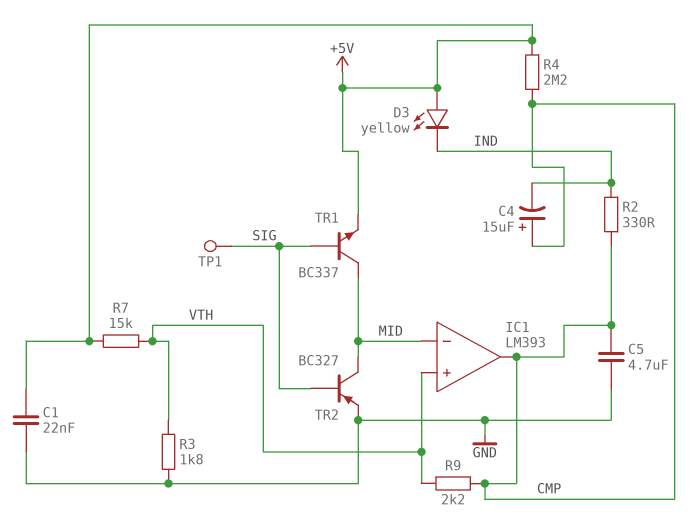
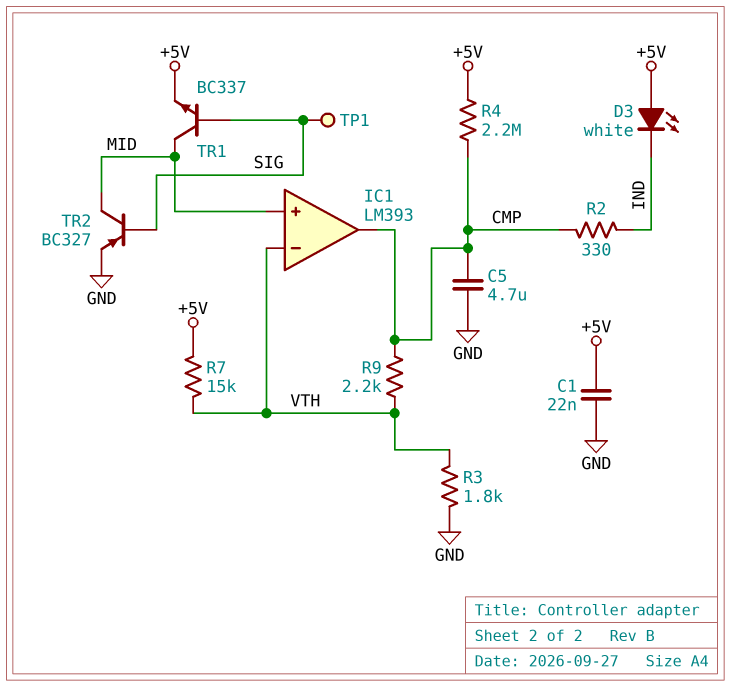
C4: 15uF (plus CMP, minus IND) -> none
D3: LED yellow (A +5V, K IND) -> LED white (A +5V, K IND)
IC1 pin in+: VTH -> MID
IC1 pin in-: MID -> VTH

